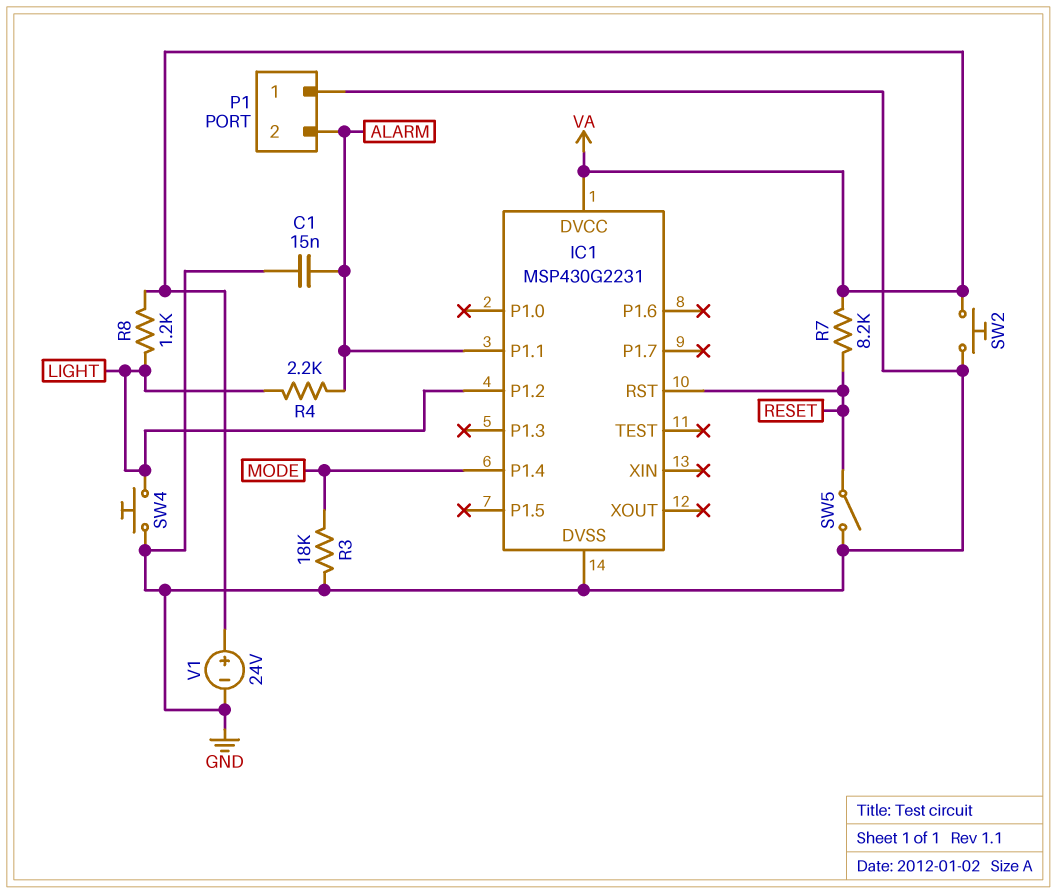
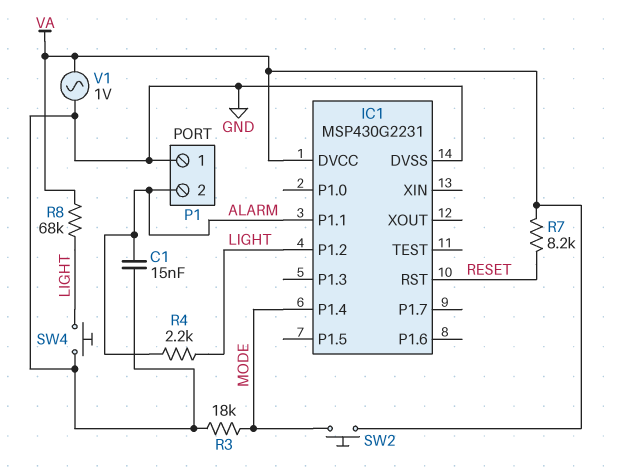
R8: 1.2k (LIGHT, VA) -> 68k (LIGHT, VA)
SW2: button (GND, VA) -> button (MODE, VA)
SW5: switch (GND, RESET) -> none
V1: 24V (plus VA, minus GND) -> AC 1V (GND, VA)

